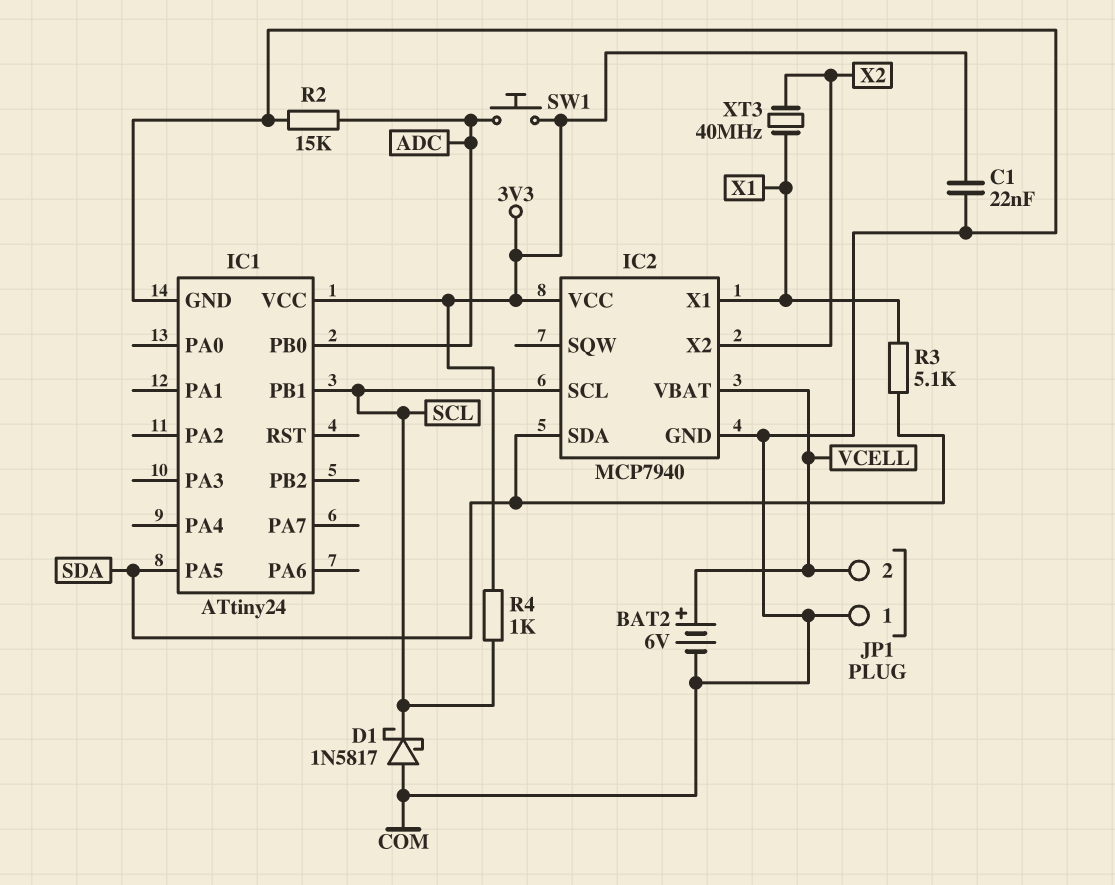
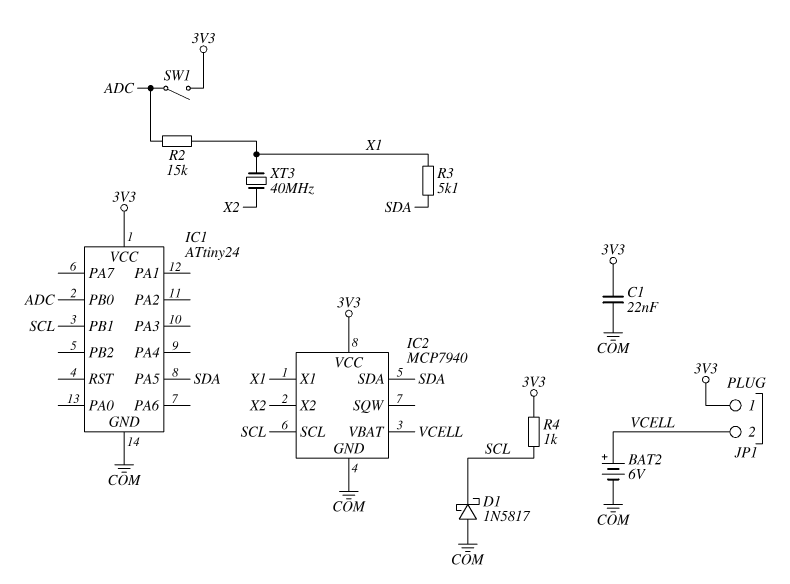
JP1 pin 1: COM -> 3V3
R2: 15k (ADC, COM) -> 15k (ADC, X1)
SW1: button (3V3, ADC) -> switch (3V3, ADC)

